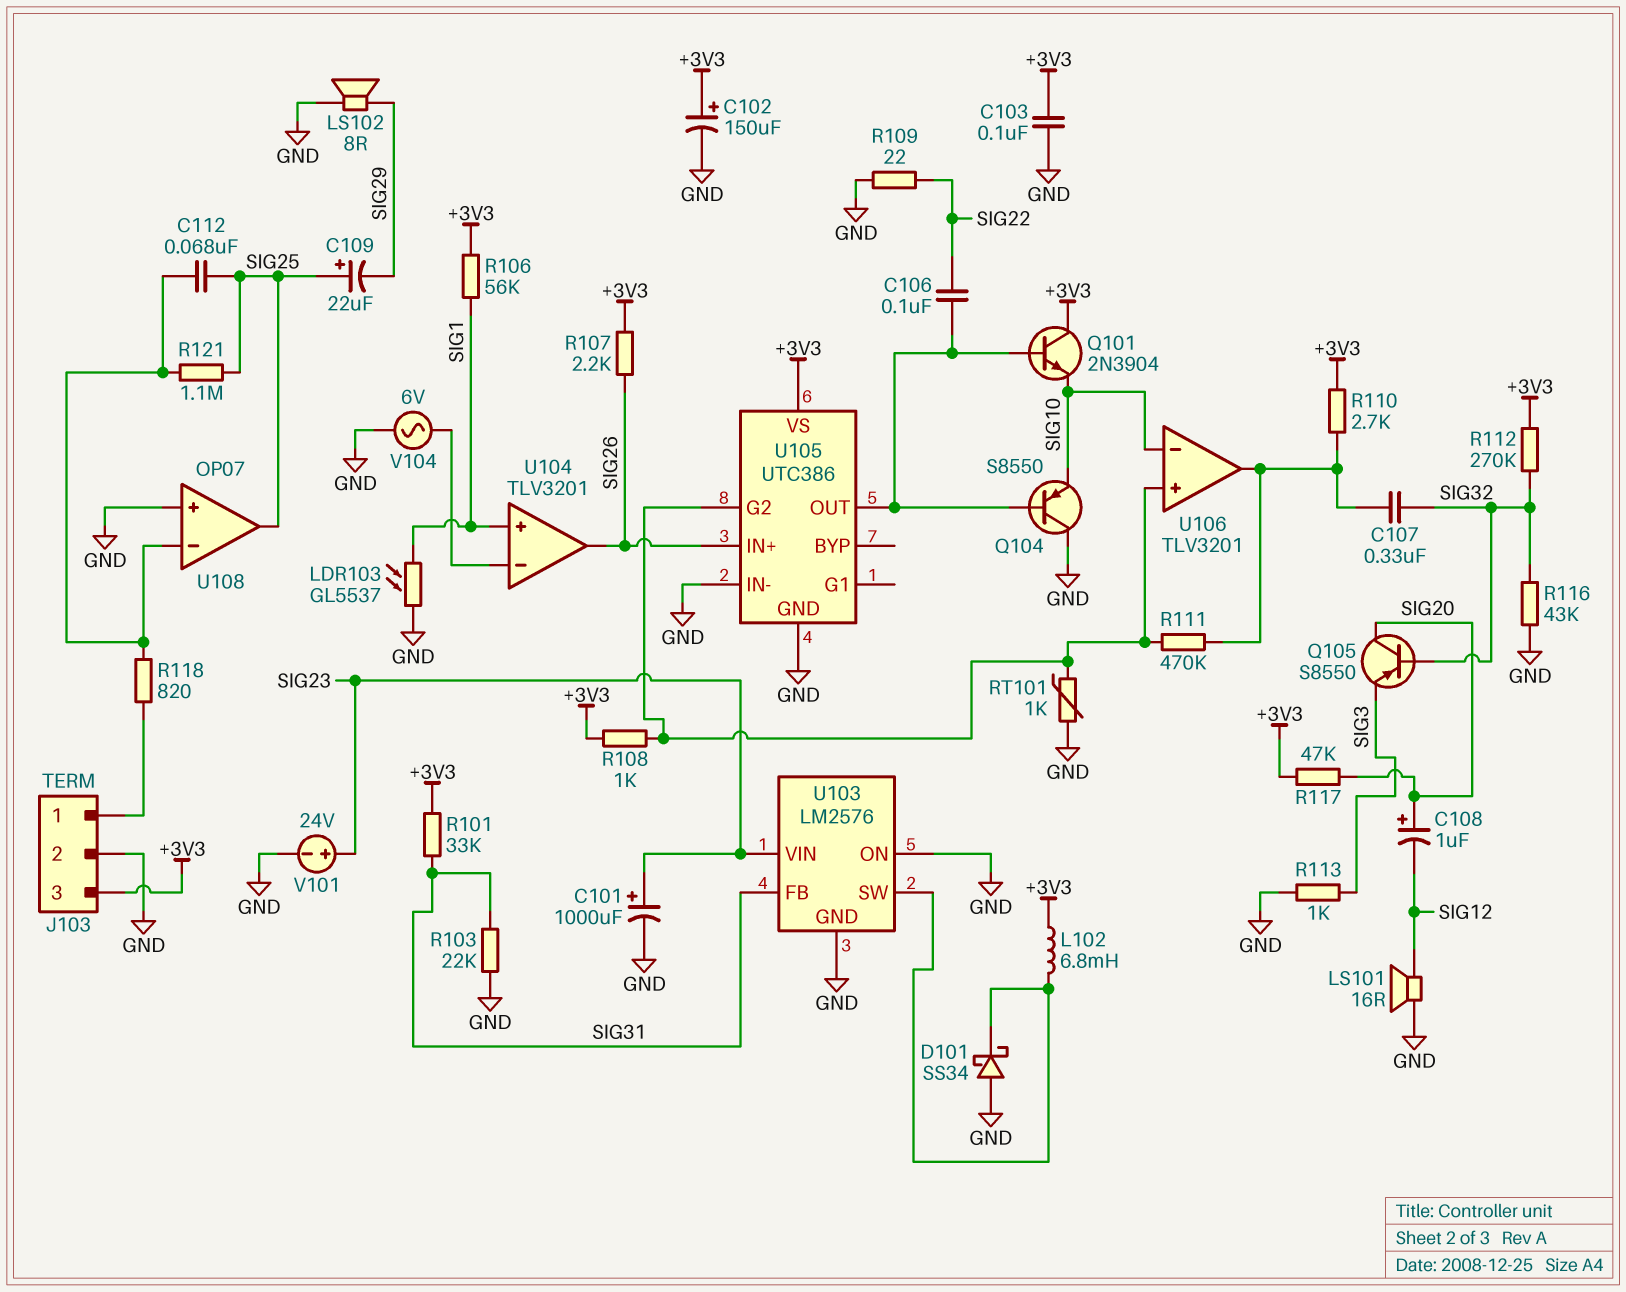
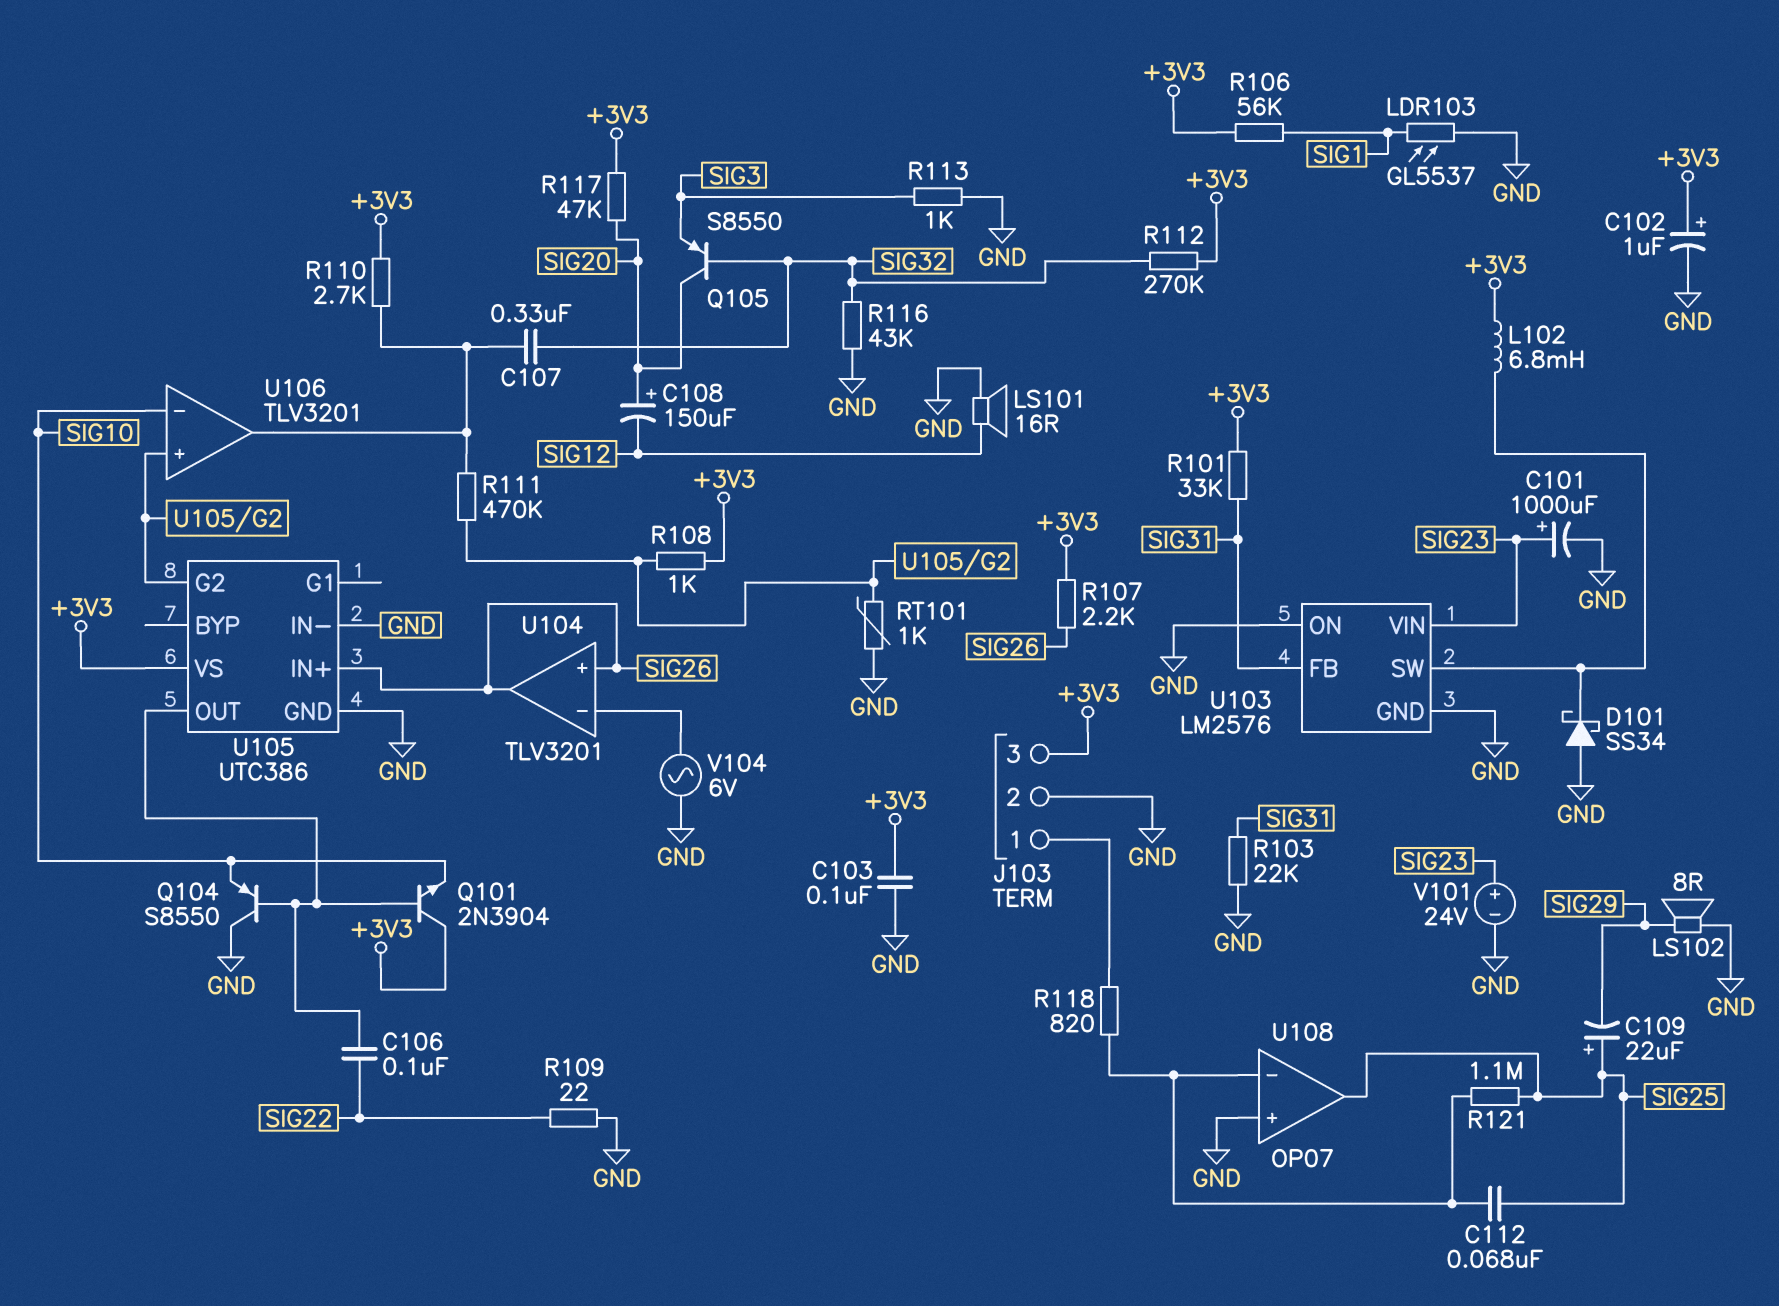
C102: 150uF (plus +3V3, minus GND) -> 1uF (plus +3V3, minus GND)
C108: 1uF (plus SIG20, minus SIG12) -> 150uF (plus SIG20, minus SIG12)
U104 pin in+: SIG1 -> SIG26

